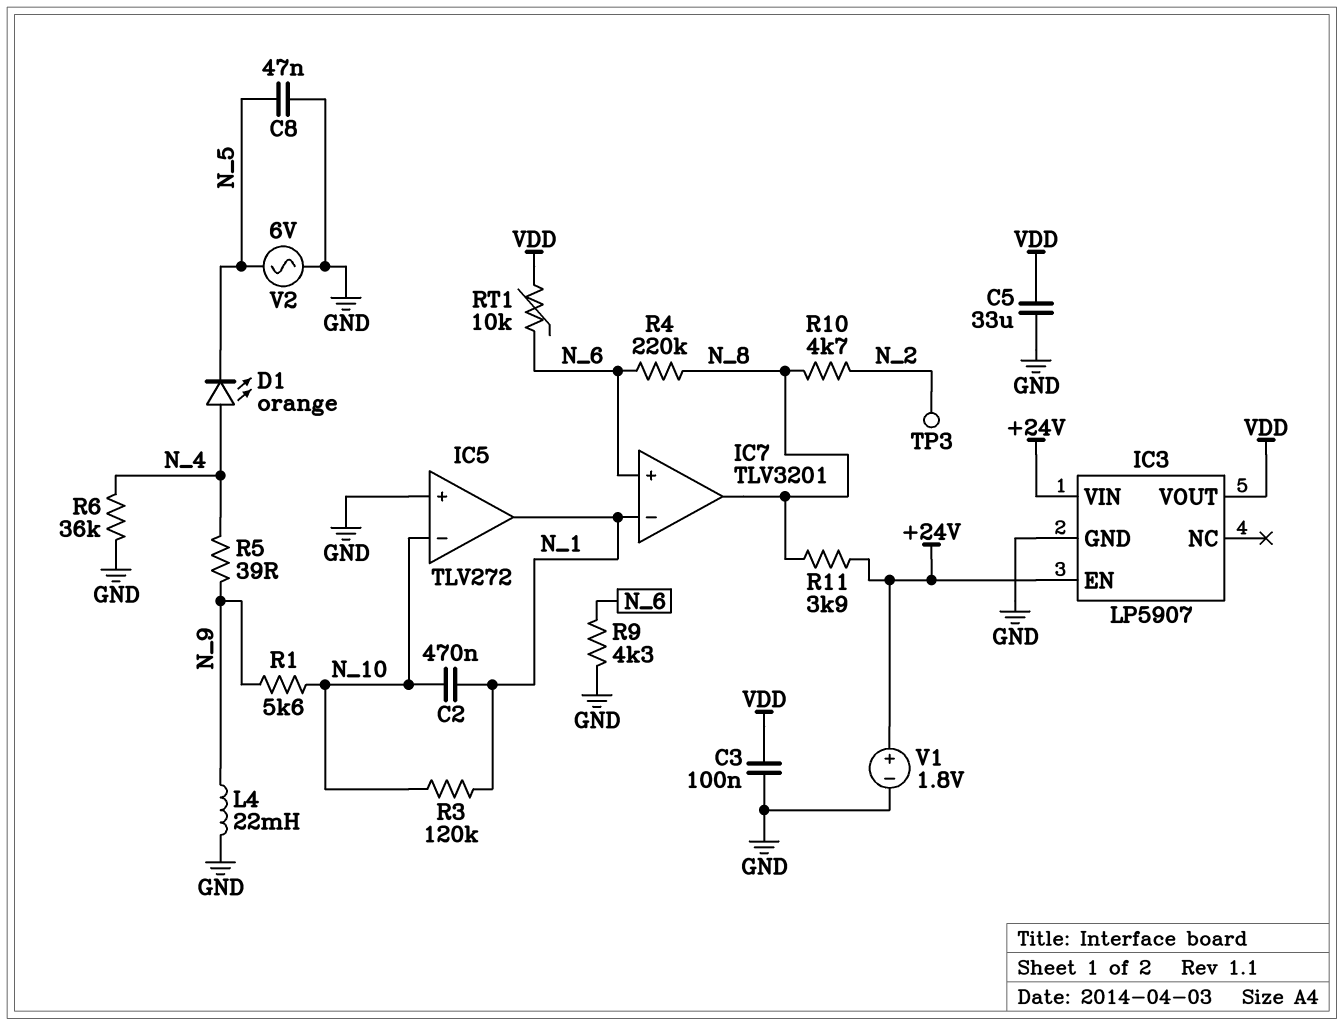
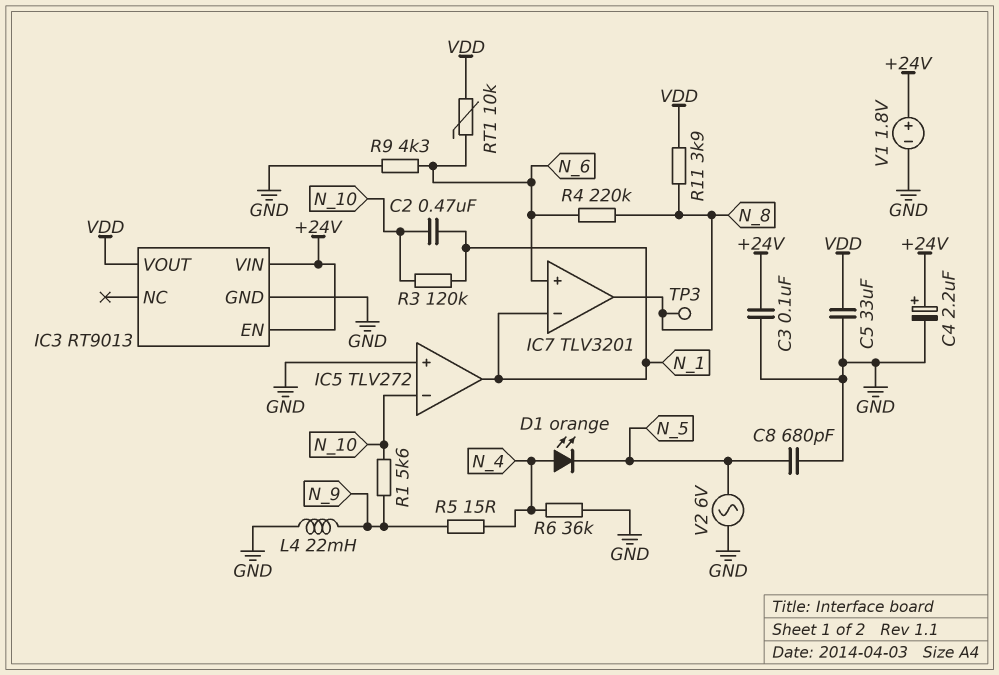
C3: 100nF (GND, VDD) -> 100nF (+24V, GND)
C4: none -> 2.2uF (plus +24V, minus GND)
C8: 47nF (GND, N_5) -> 680pF (GND, N_5)
IC3: LP5907 -> RT9013
R5: 39 (N_4, N_9) -> 15 (N_4, N_9)
R10: 4.7k (N_2, N_8) -> none
R11: 3.9k (+24V, N_8) -> 3.9k (N_8, VDD)
TP3: test point (N_2) -> test point (N_8)

